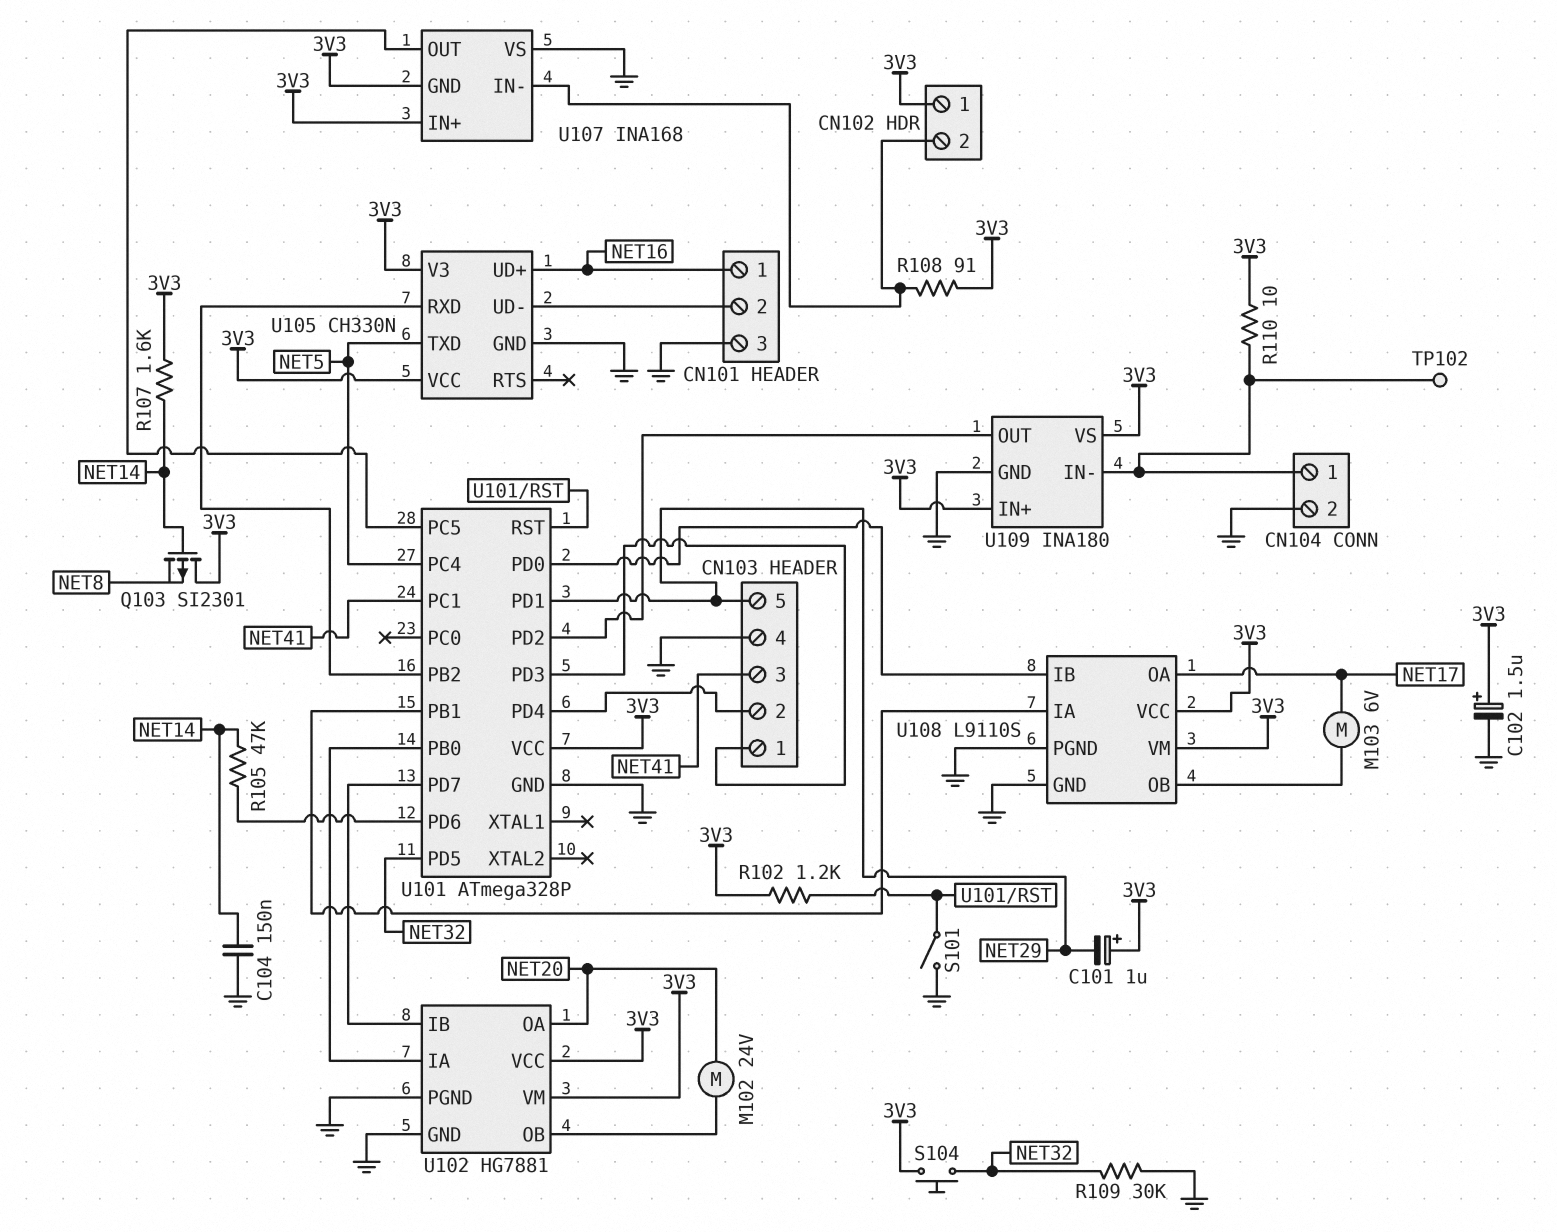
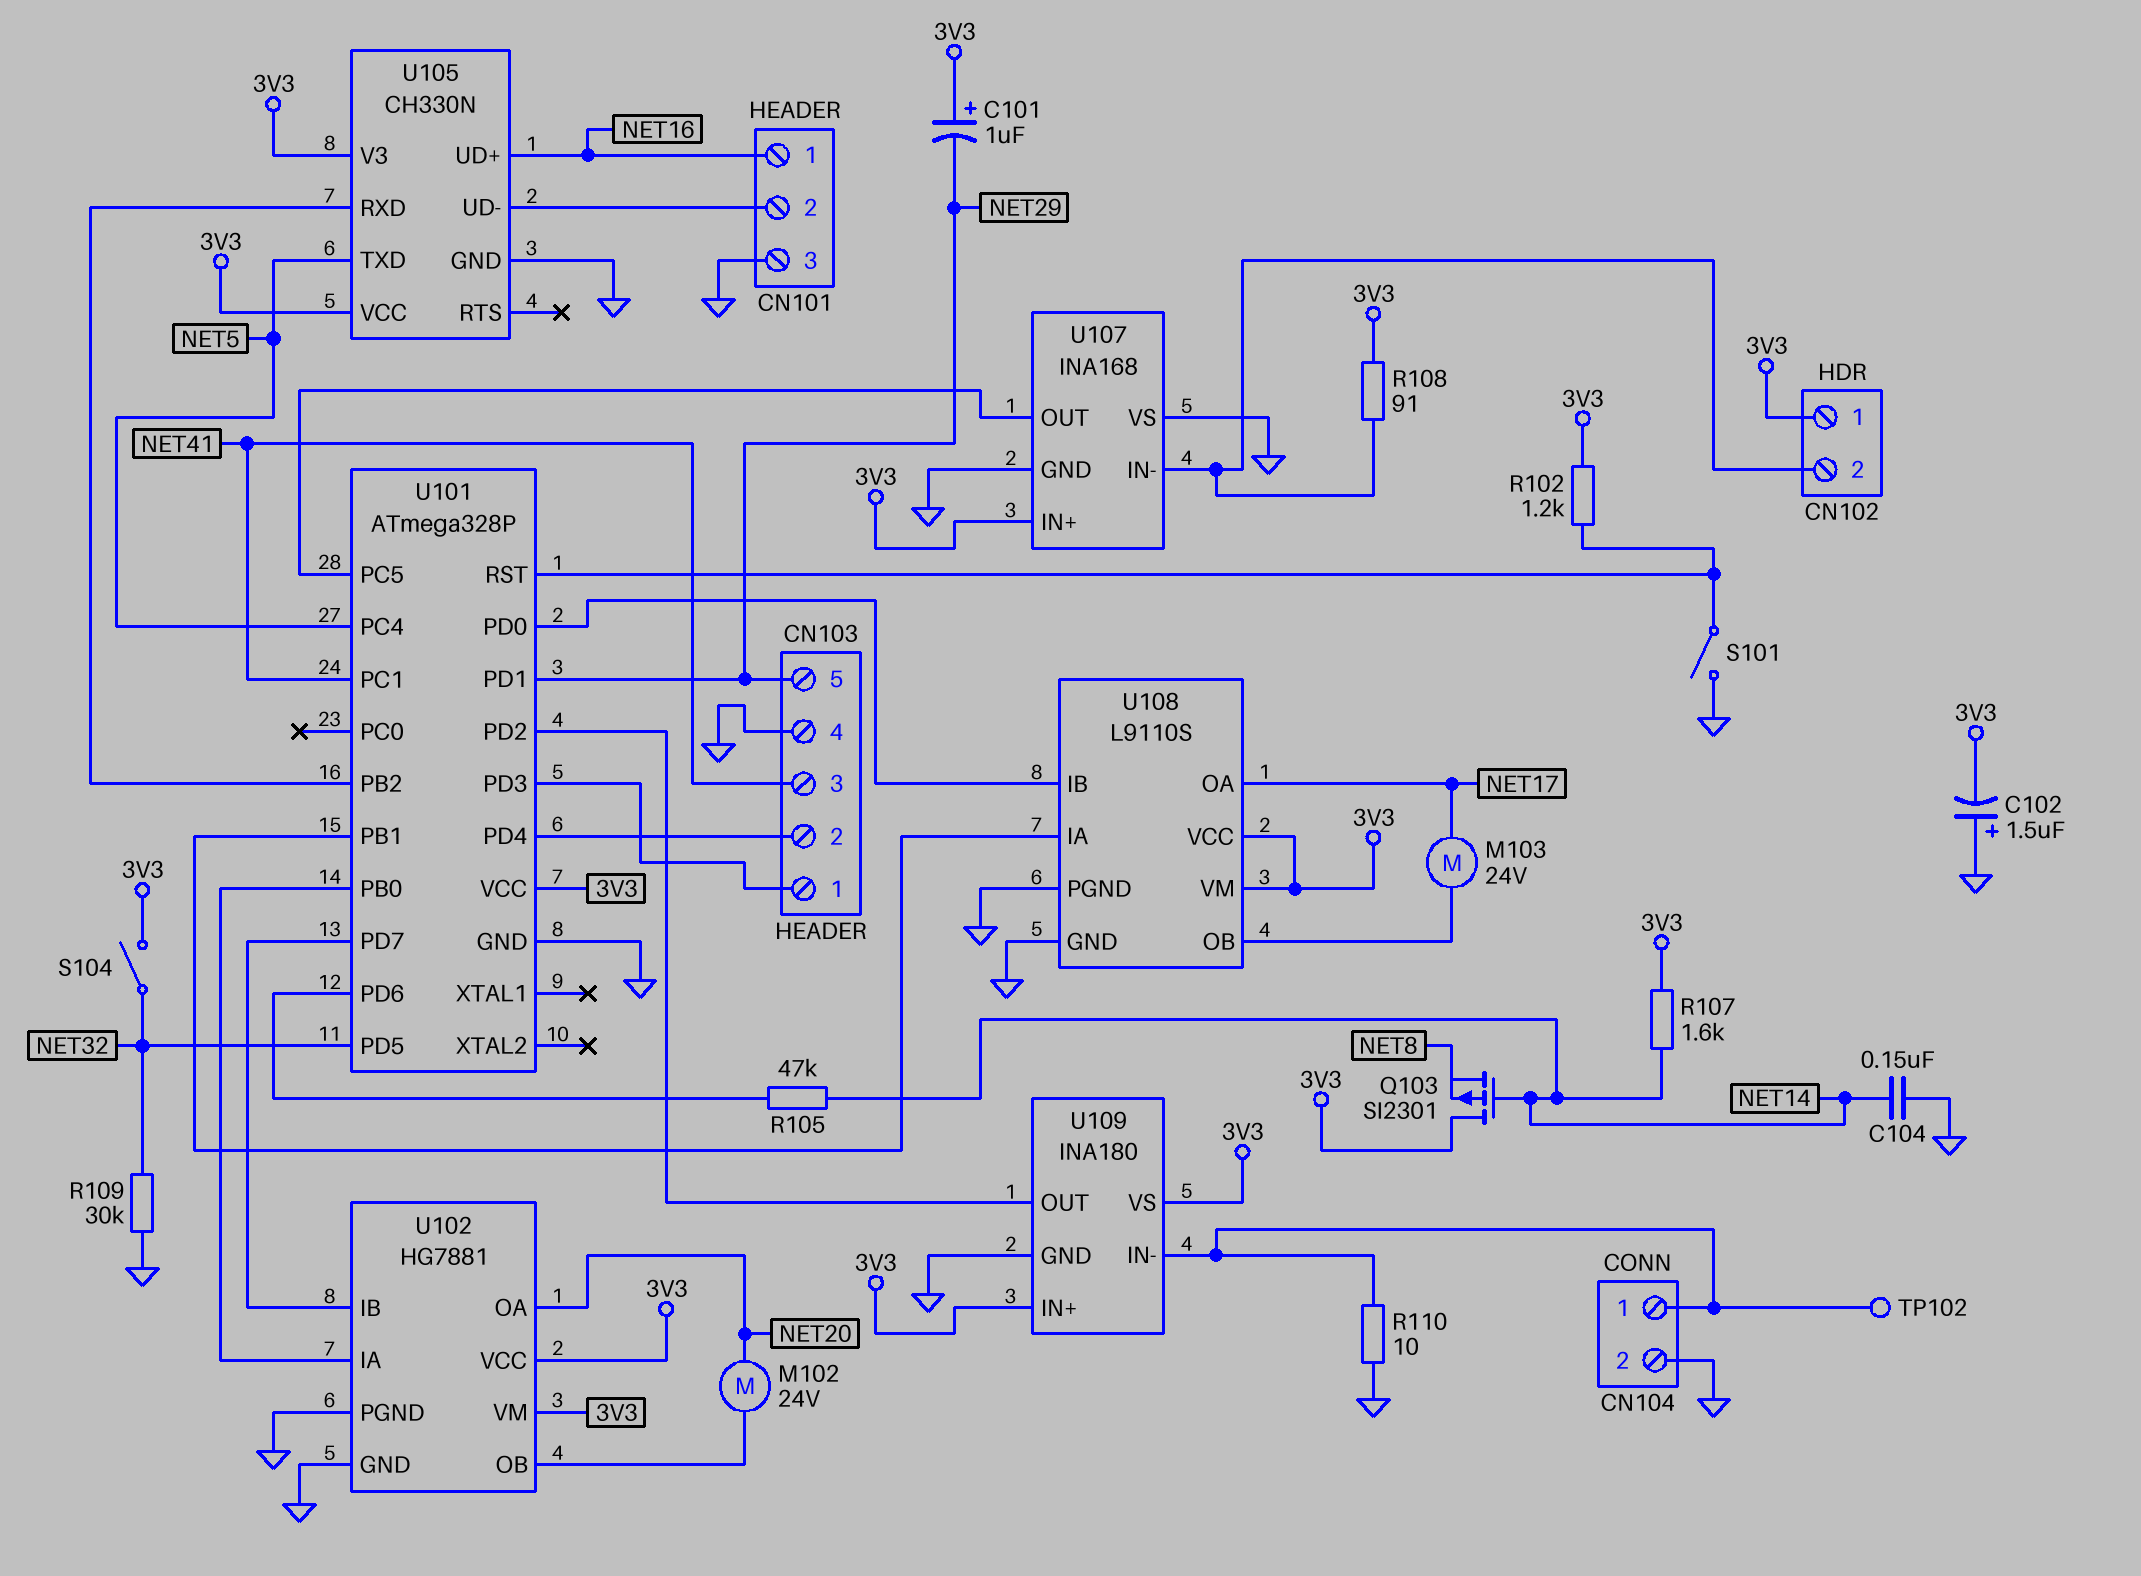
C102: 1.5uF (plus 3V3, minus GND) -> 1.5uF (plus GND, minus 3V3)
M103: motor 6V (NET17, U108/OB) -> motor 24V (NET17, U108/OB)
R110: 10 (3V3, CN104/1) -> 10 (CN104/1, GND)
S104: button (3V3, NET32) -> switch (3V3, NET32)
U107 pin GND: 3V3 -> GND

